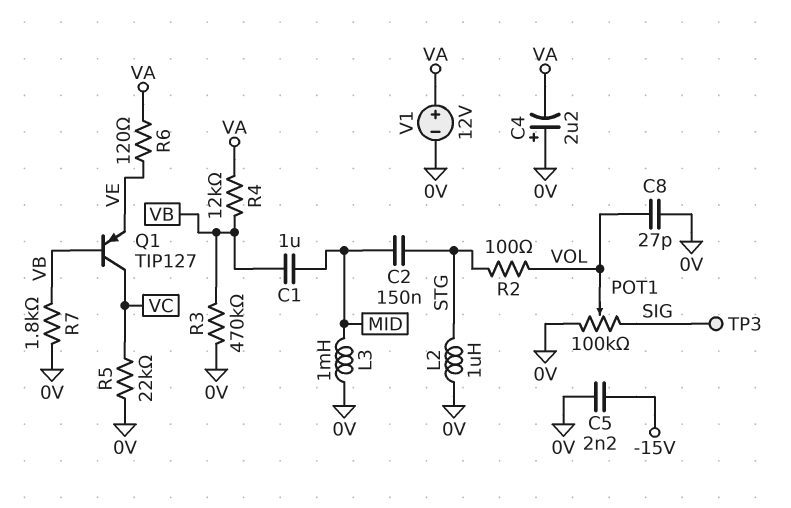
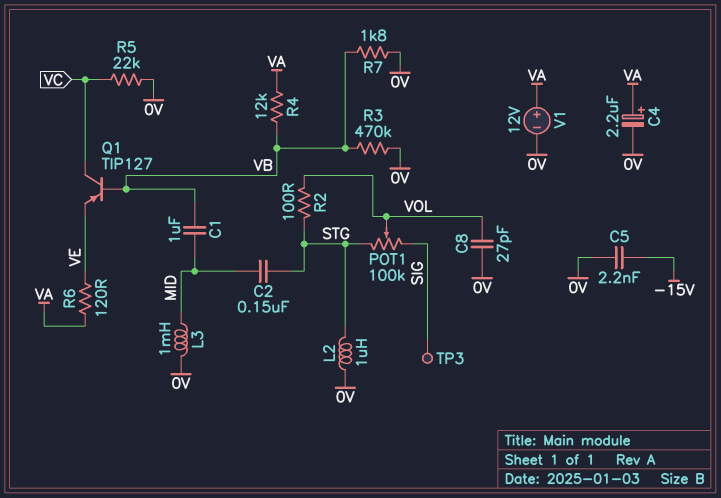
C4: 2.2uF (plus 0V, minus VA) -> 2.2uF (plus VA, minus 0V)
POT1: 100k (0V, SIG, wiper VOL) -> 100k (SIG, STG, wiper VOL)

